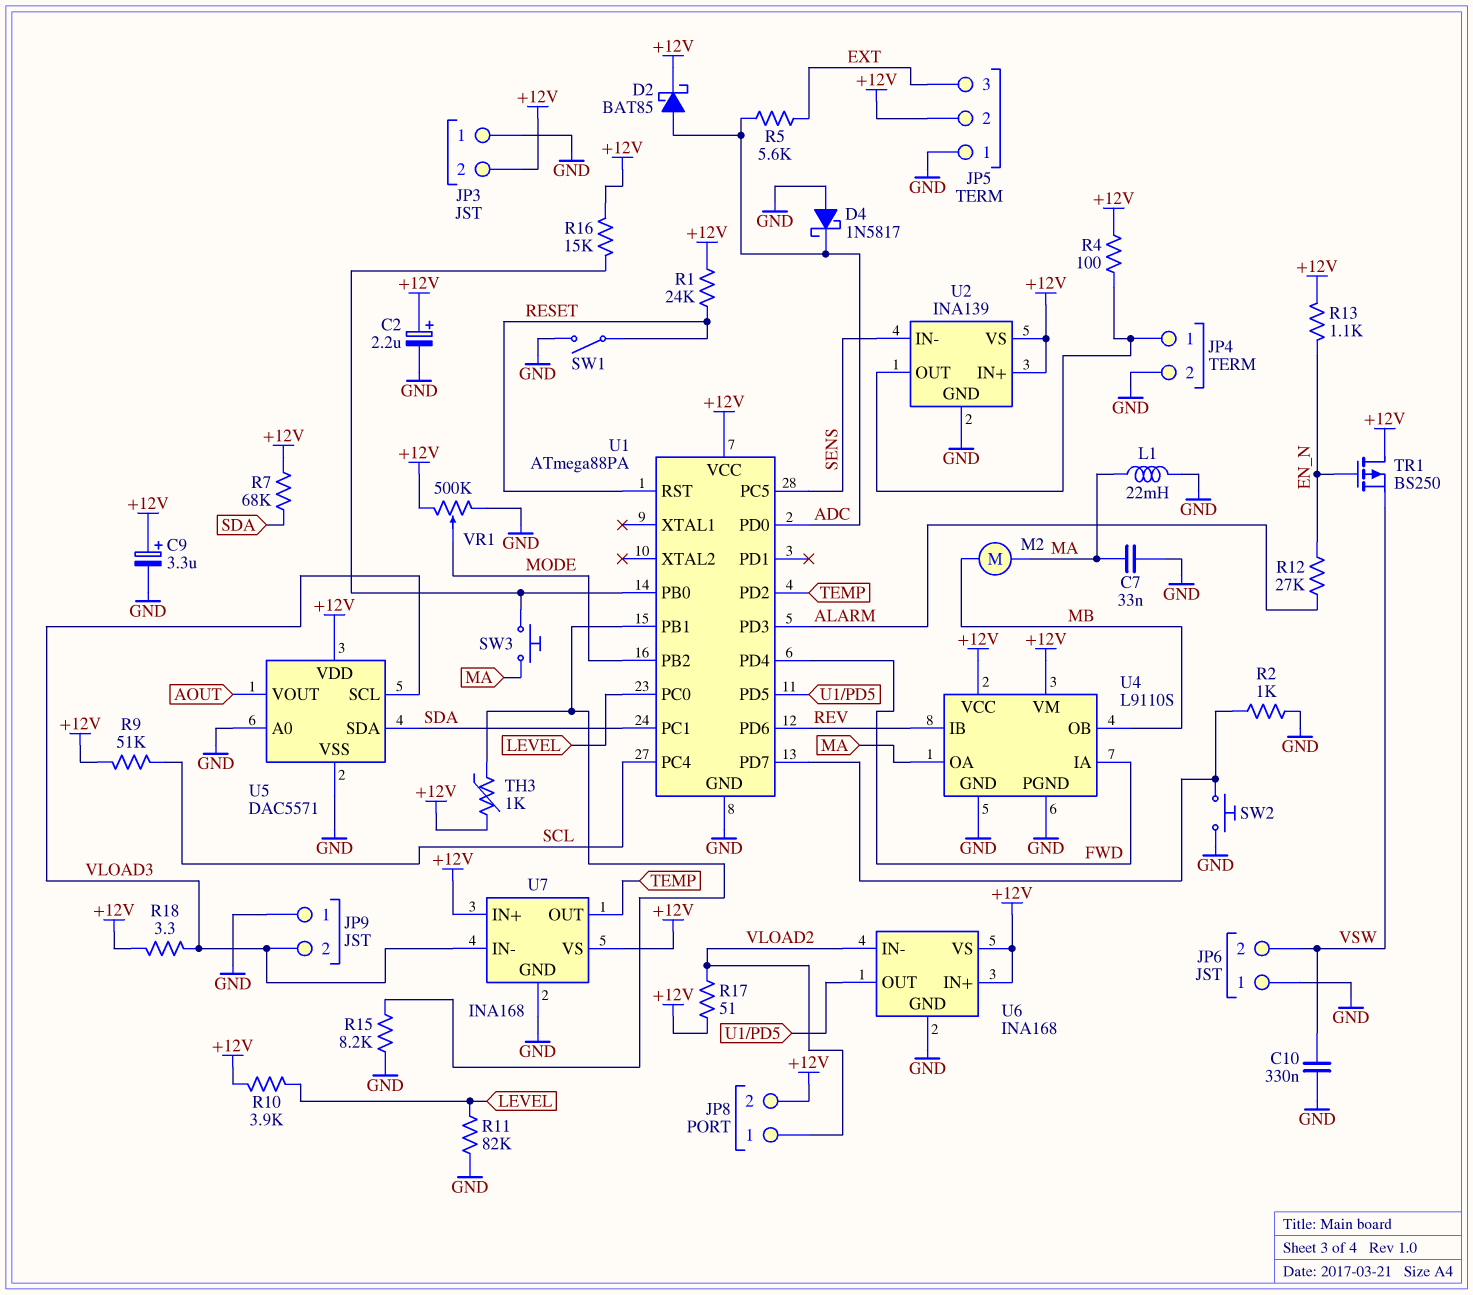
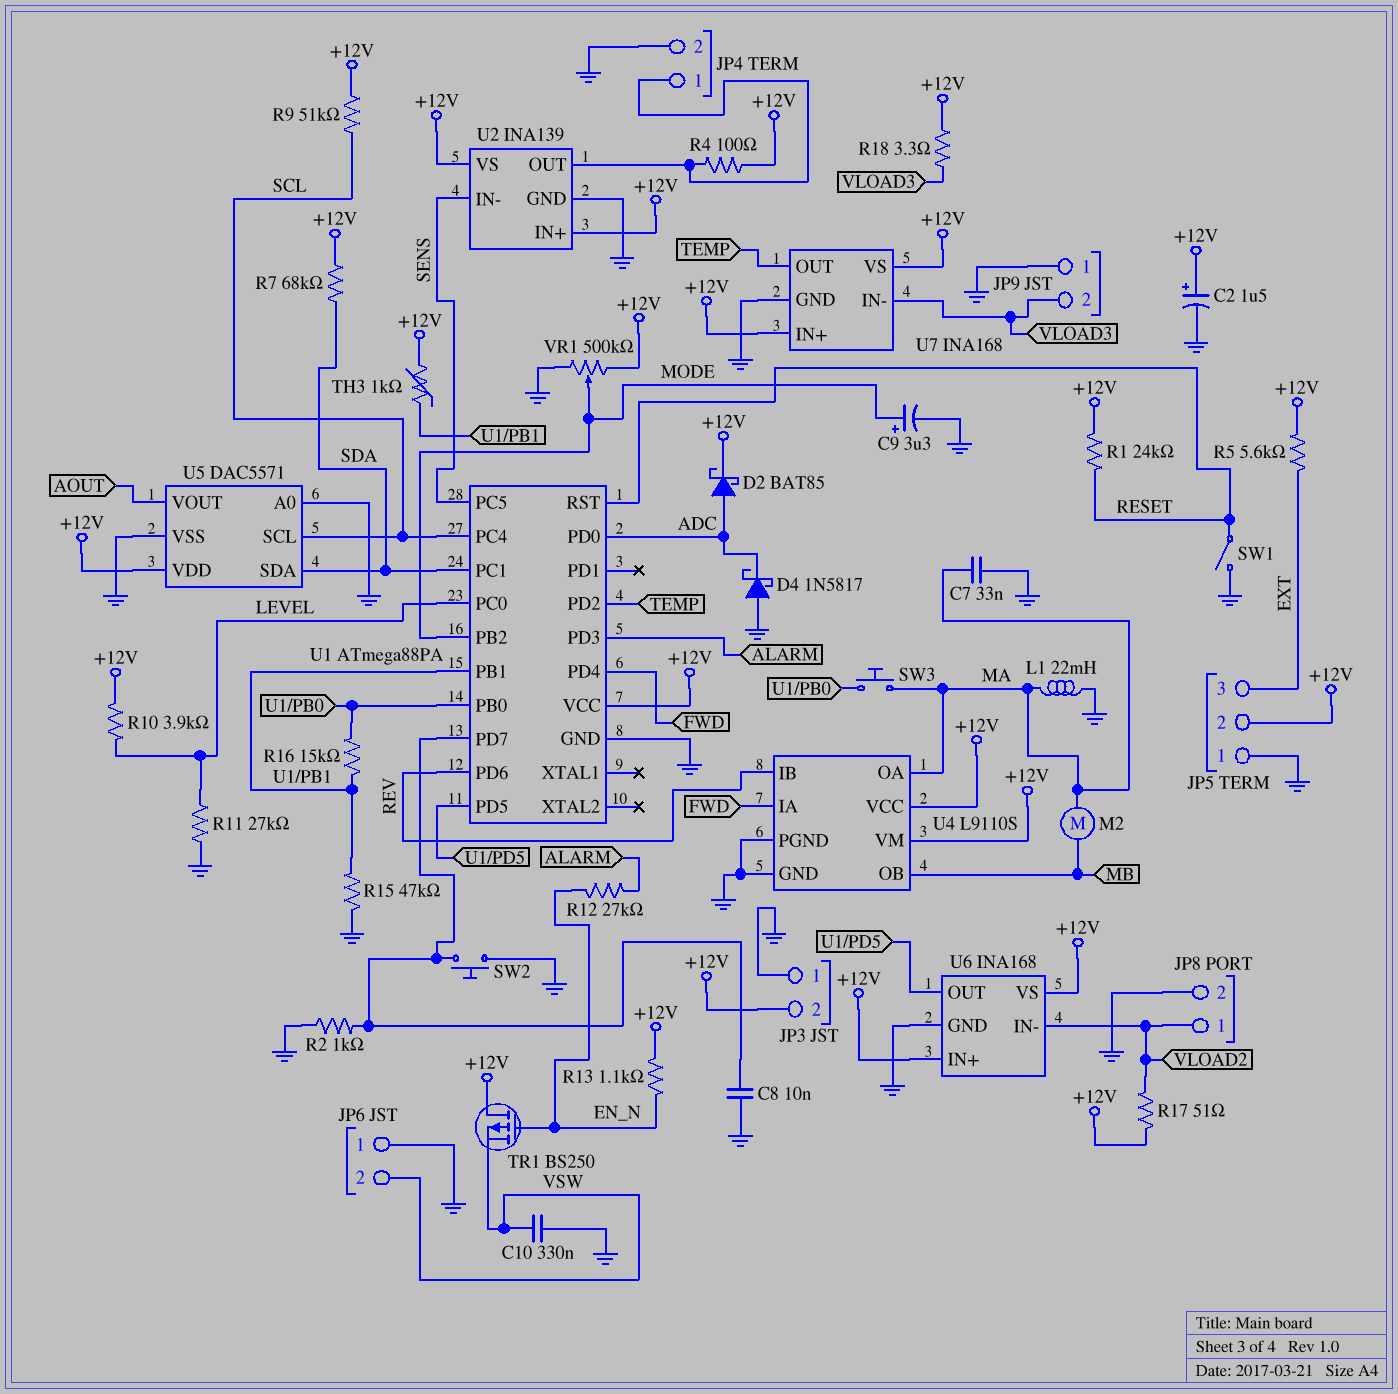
C2: 2.2uF (plus +12V, minus GND) -> 1.5uF (plus +12V, minus GND)
C8: none -> 10nF (GND, U1/PD7)
C9: 3.3uF (plus +12V, minus GND) -> 3.3uF (plus MODE, minus GND)
JP8 pin 2: +12V -> GND
R5: 5.6k (ADC, EXT) -> 5.6k (+12V, EXT)
R11: 82k (GND, LEVEL) -> 27k (GND, LEVEL)
R15: 8.2k (GND, U1/PB1) -> 47k (GND, U1/PB1)
R16: 15k (+12V, U1/PB0) -> 15k (U1/PB0, U1/PB1)
U5 pin SCL: VLOAD3 -> SCL

